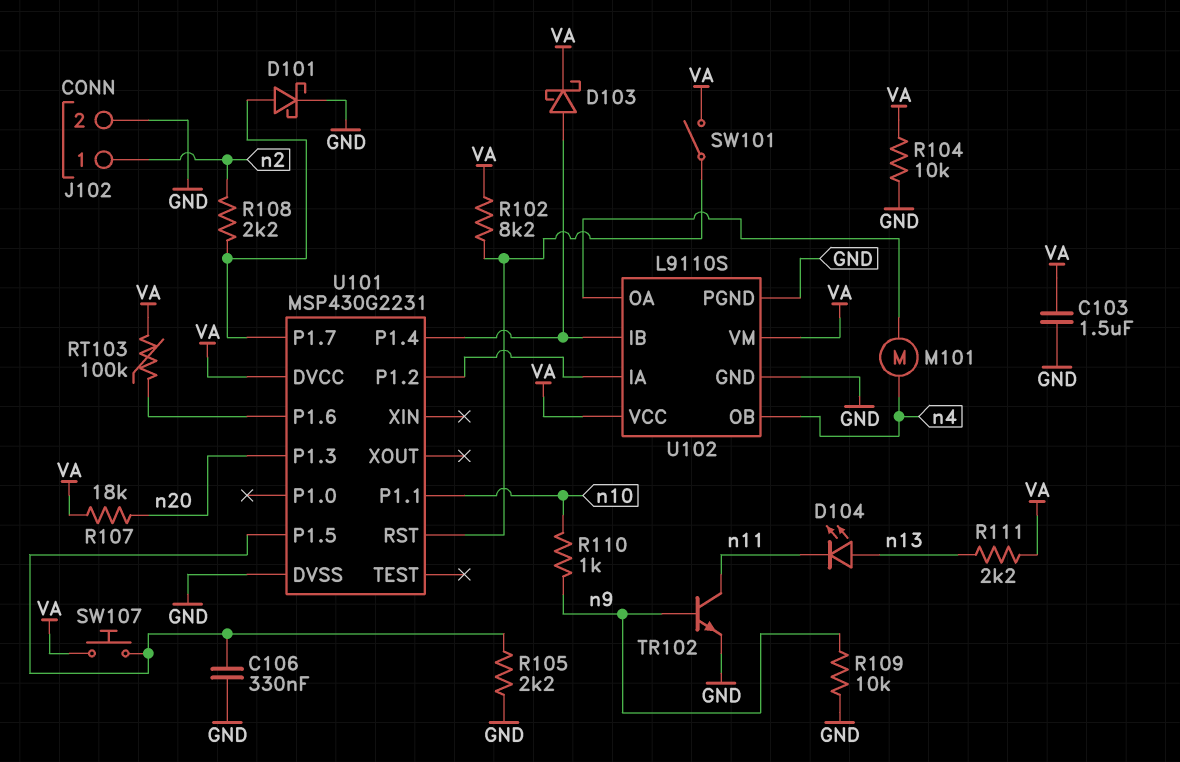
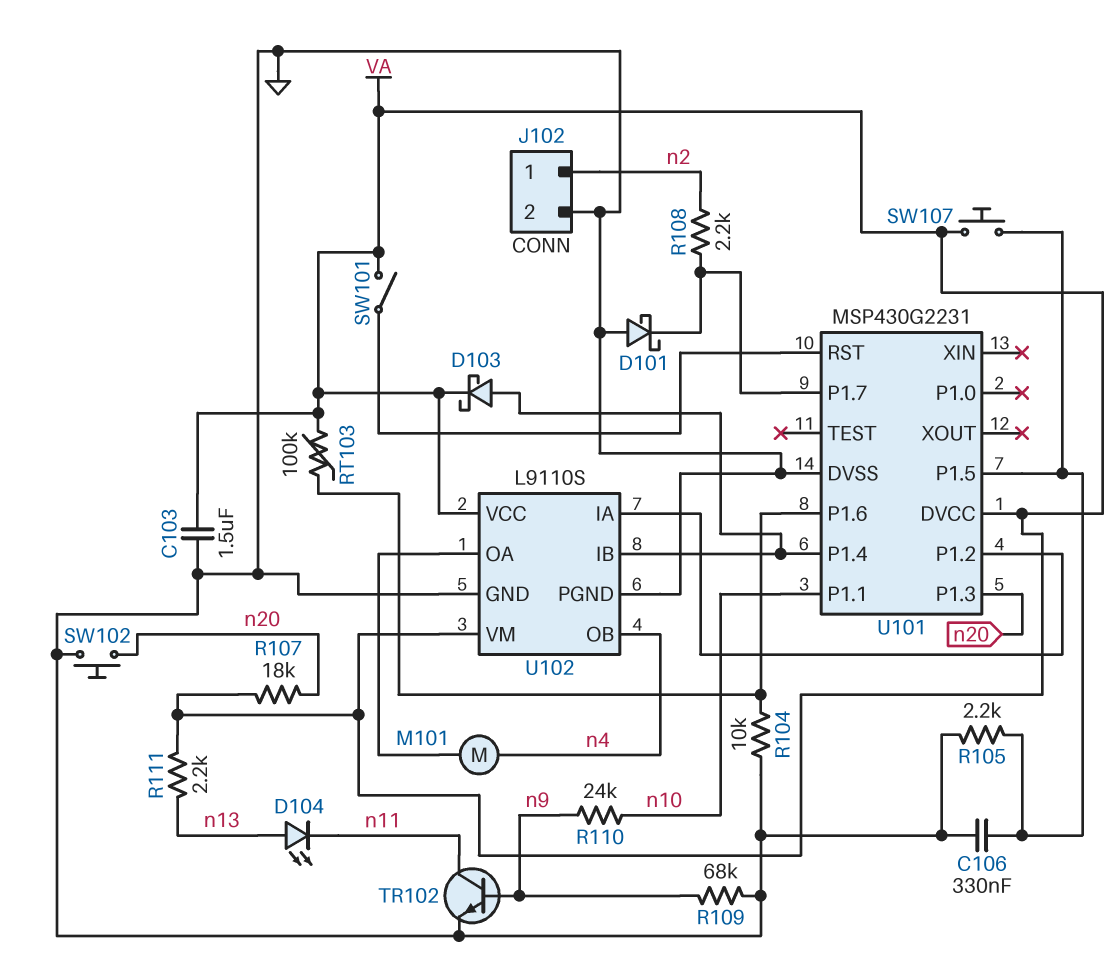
D101: schottky (A U101/P1.7, K GND) -> schottky (A GND, K U101/P1.7)
R102: 8.2k (U101/RST, VA) -> none
R104: 10k (GND, VA) -> 10k (GND, U101/P1.6)
R109: 10k (GND, n9) -> 68k (GND, n9)
R110: 1k (n9, n10) -> 24k (n9, n10)
SW102: none -> button (GND, n20)

